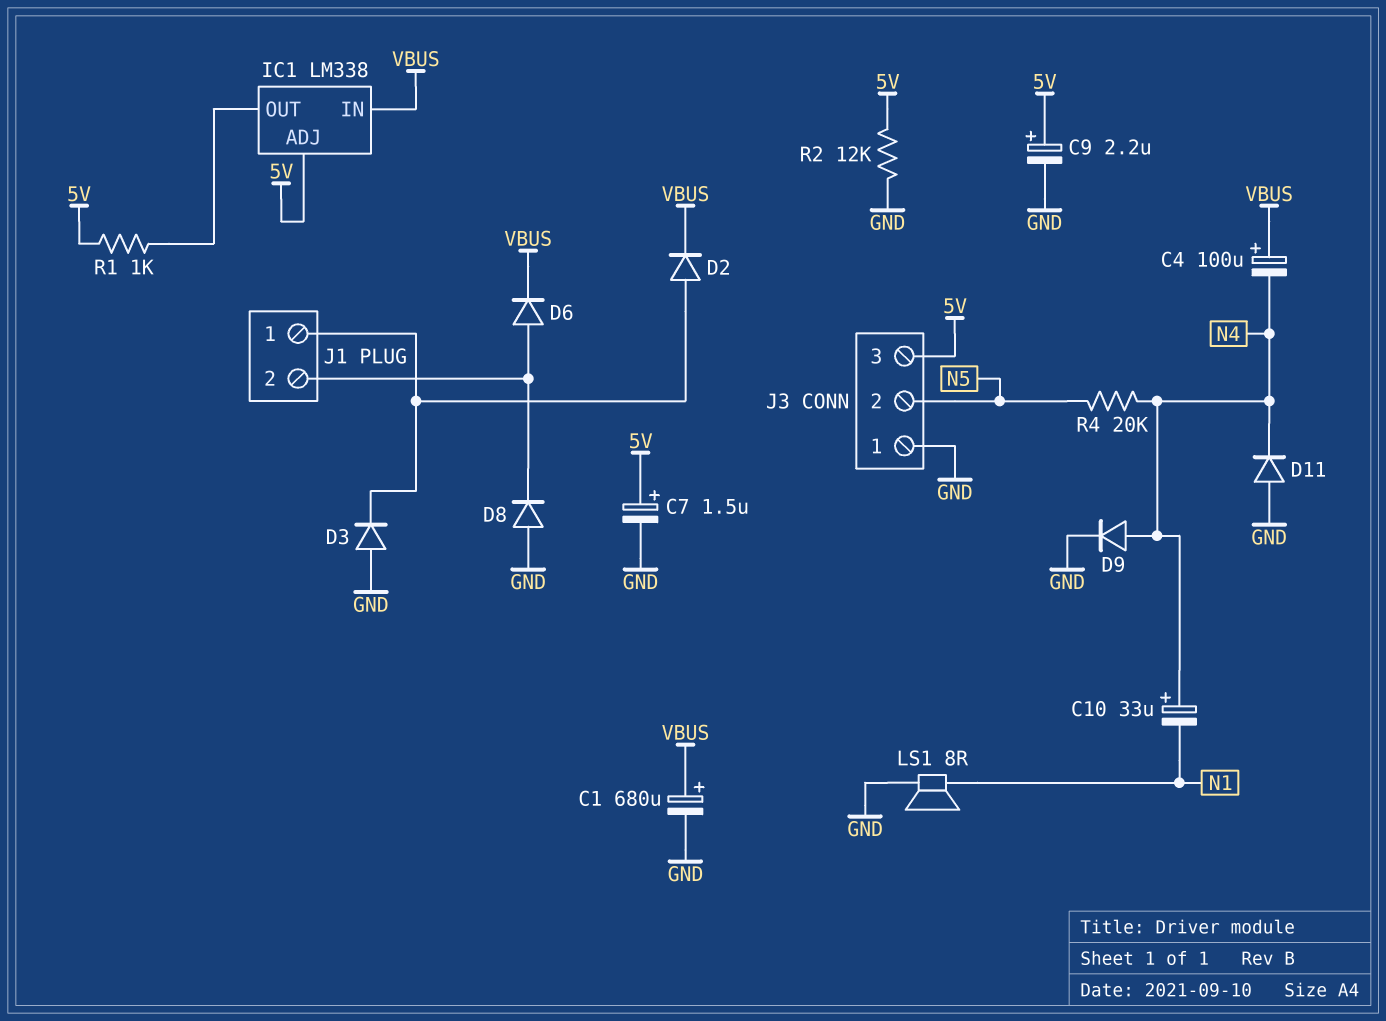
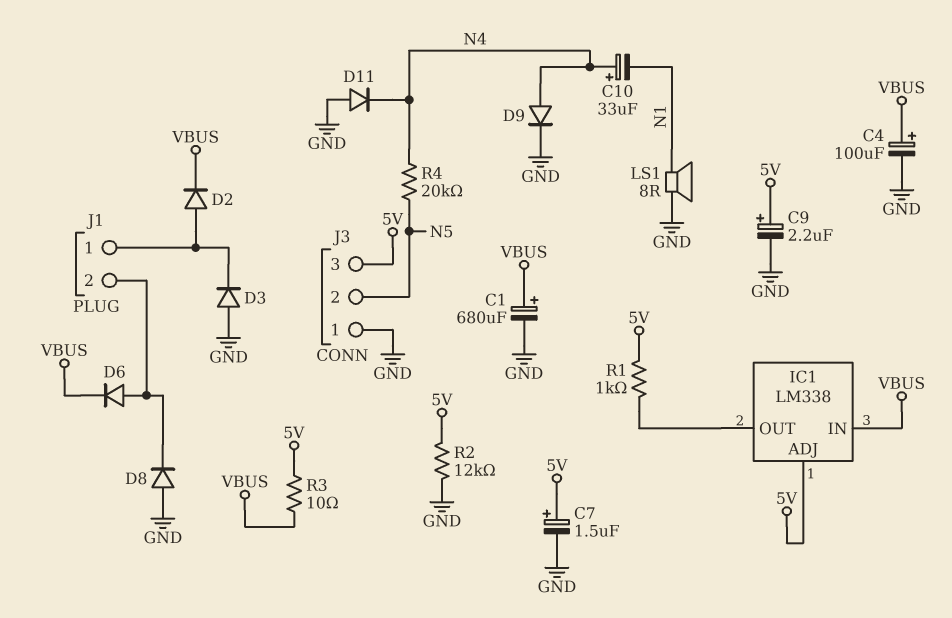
C4: 100uF (plus VBUS, minus N4) -> 100uF (plus VBUS, minus GND)
R3: none -> 10 (5V, VBUS)

